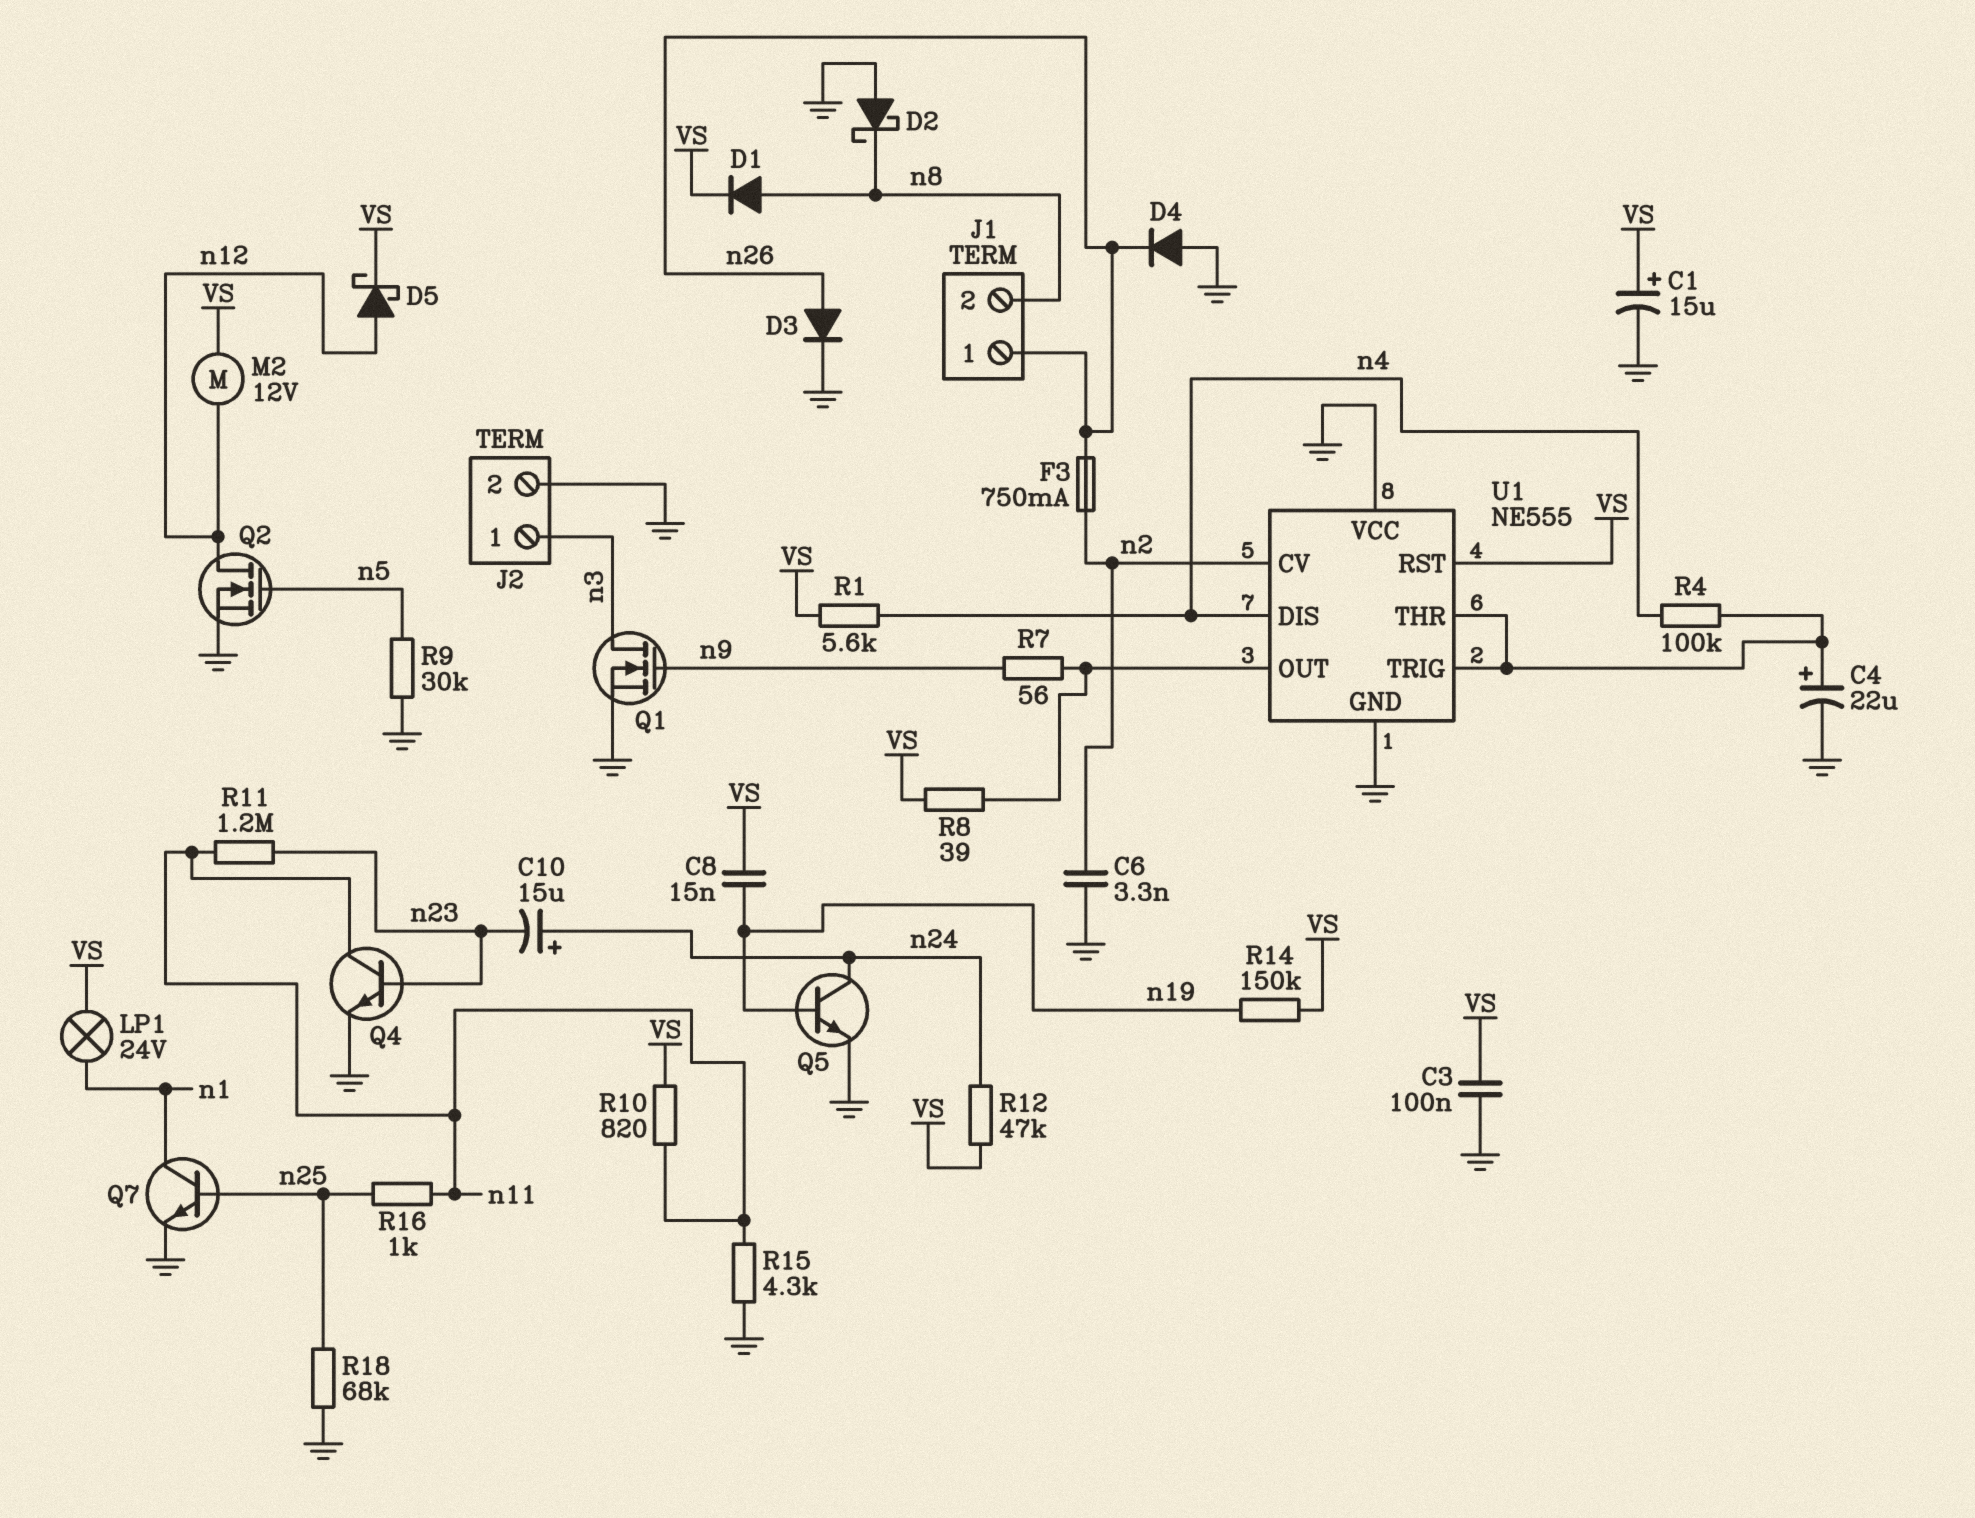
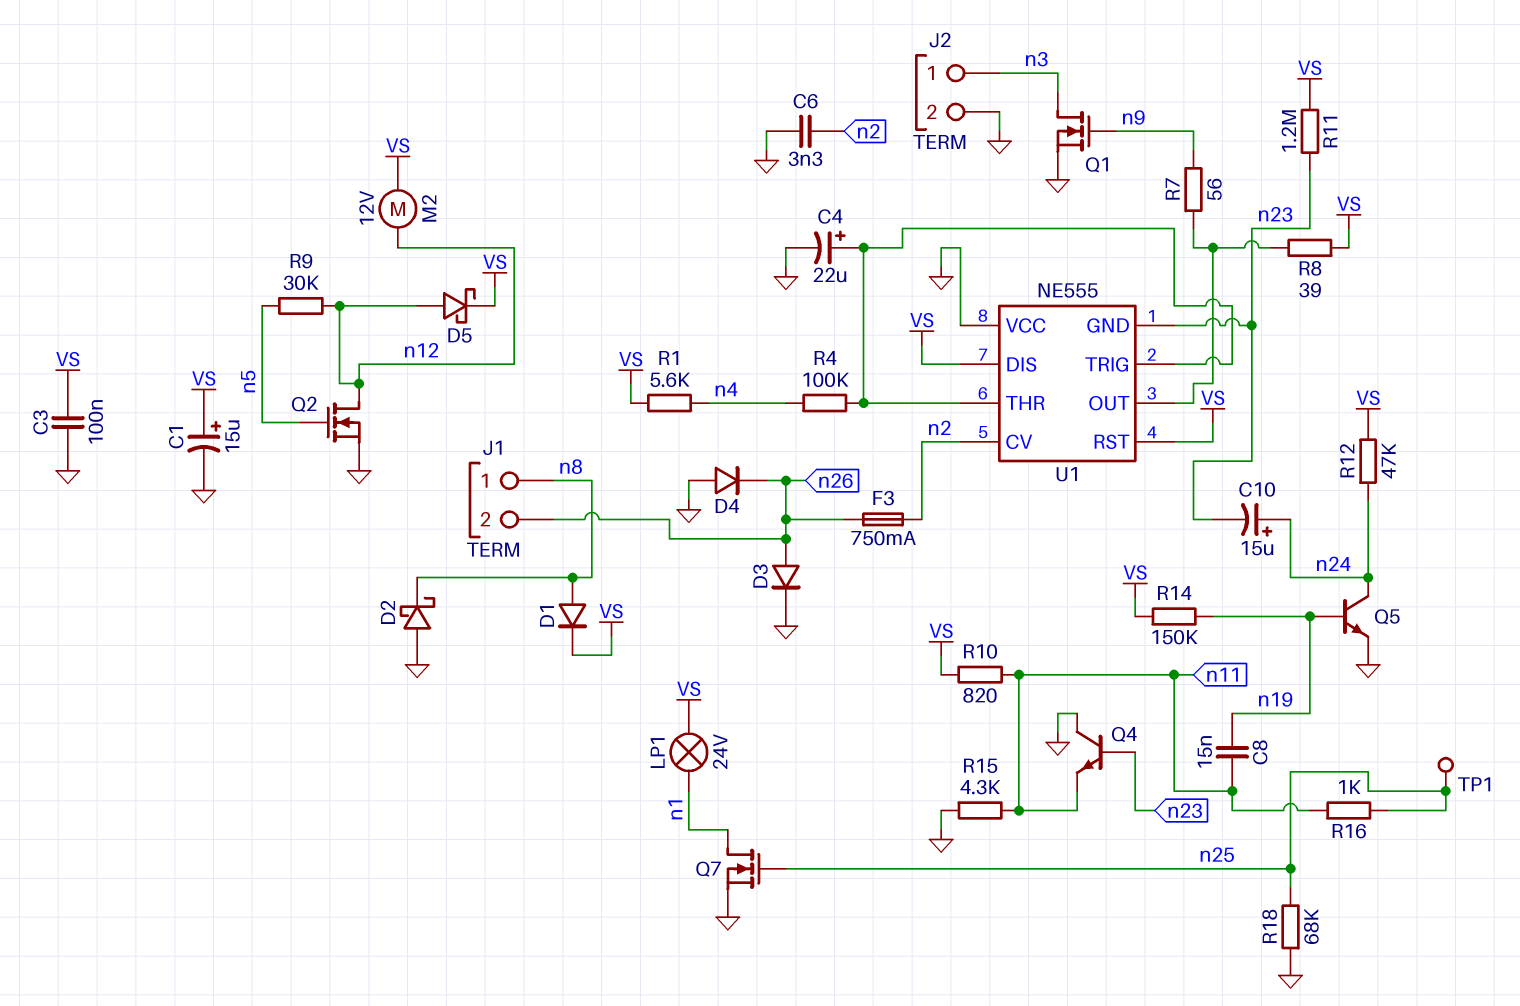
C8: 15nF (VS, n19) -> 15nF (n11, n19)
J1 pin 1: n26 -> n8
J1 pin 2: n8 -> n26
Q4: NPN (B n23, C n11, E GND) -> NPN (B n23, C GND, E n11)
Q7: NPN (B n25, C n1, E GND) -> NMOS (G n25, D n1, S GND)
R9: 30k (GND, n5) -> 30k (n5, n12)
R11: 1.2M (n11, n23) -> 1.2M (VS, n23)
TP1: none -> test point (n25)
U1 pin DIS: n4 -> VS
U1 pin GND: GND -> n23

